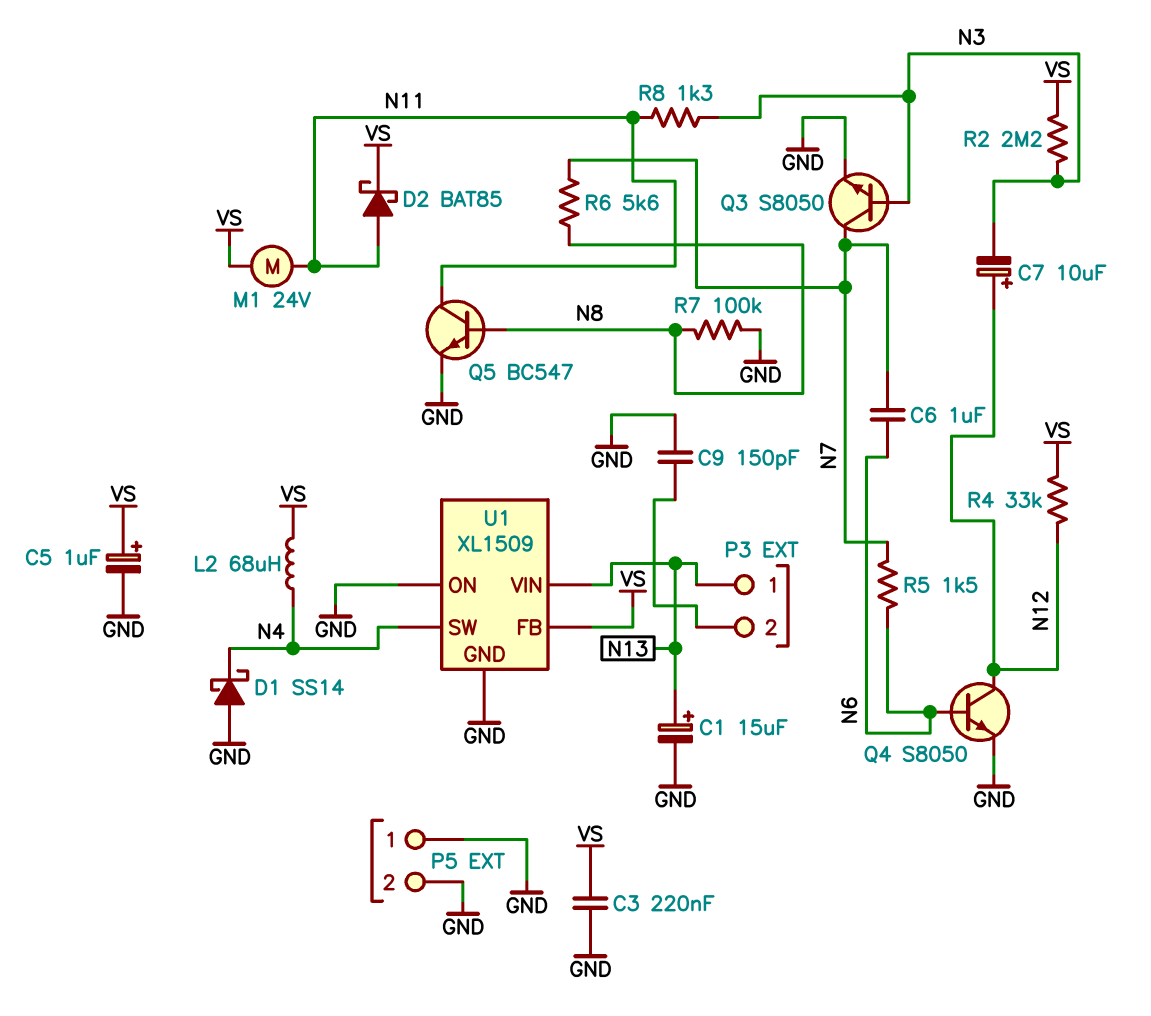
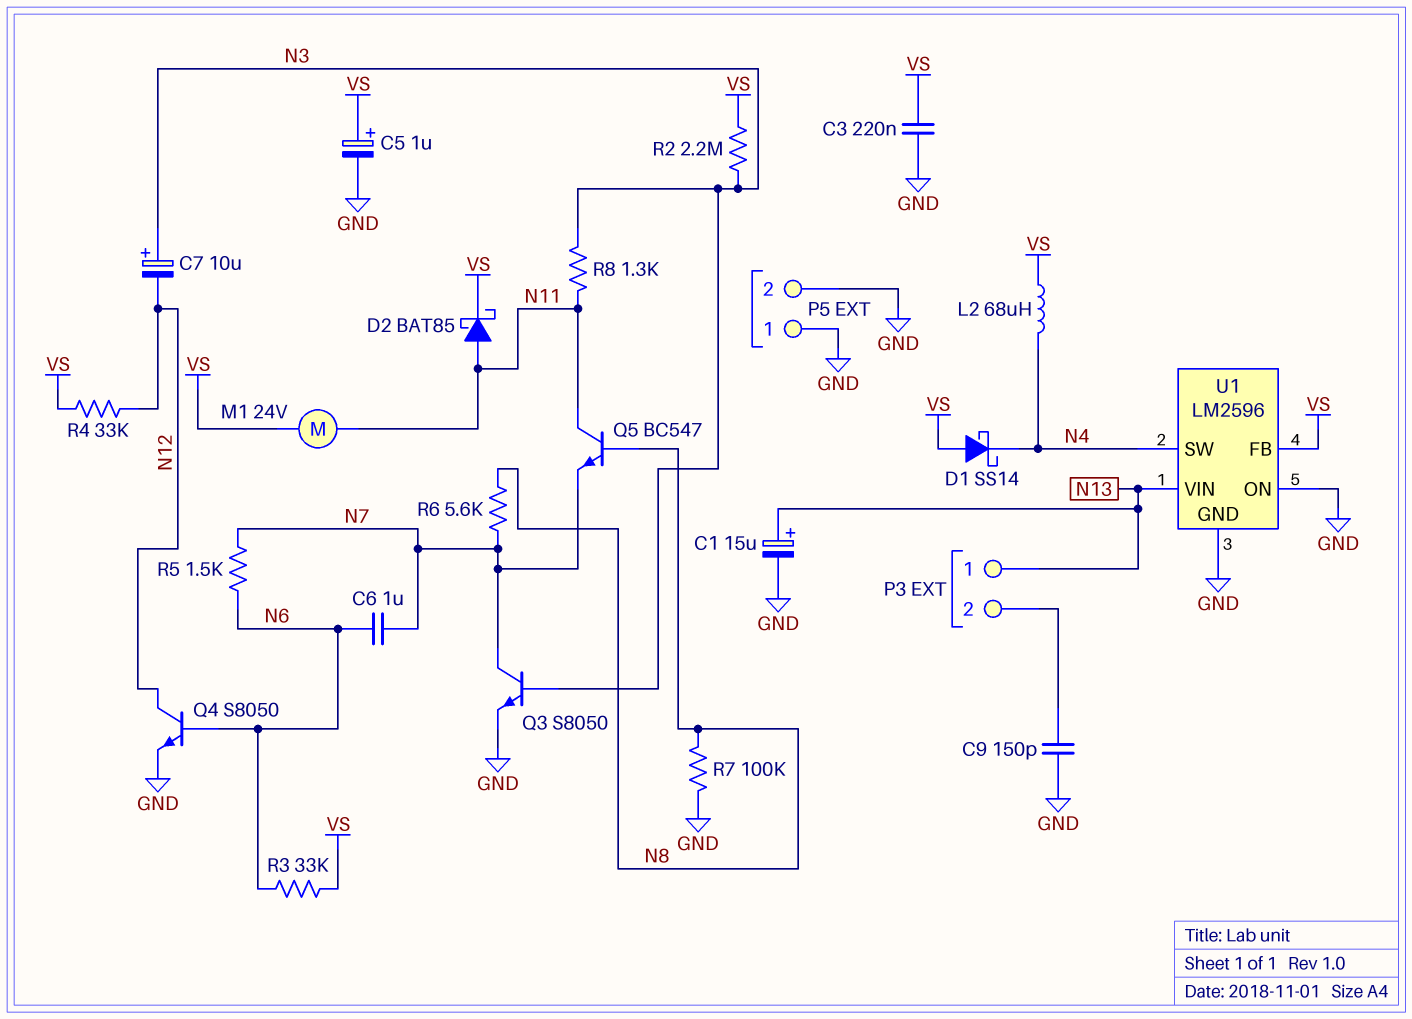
C7: 10uF (plus N12, minus N3) -> 10uF (plus N3, minus N12)
D1: schottky SS14 (A GND, K N4) -> schottky SS14 (A VS, K N4)
Q5: NPN BC547 (B N8, C N11, E GND) -> NPN BC547 (B N8, C N11, E N7)
R3: none -> 33k (N6, VS)
U1: XL1509 -> LM2596

